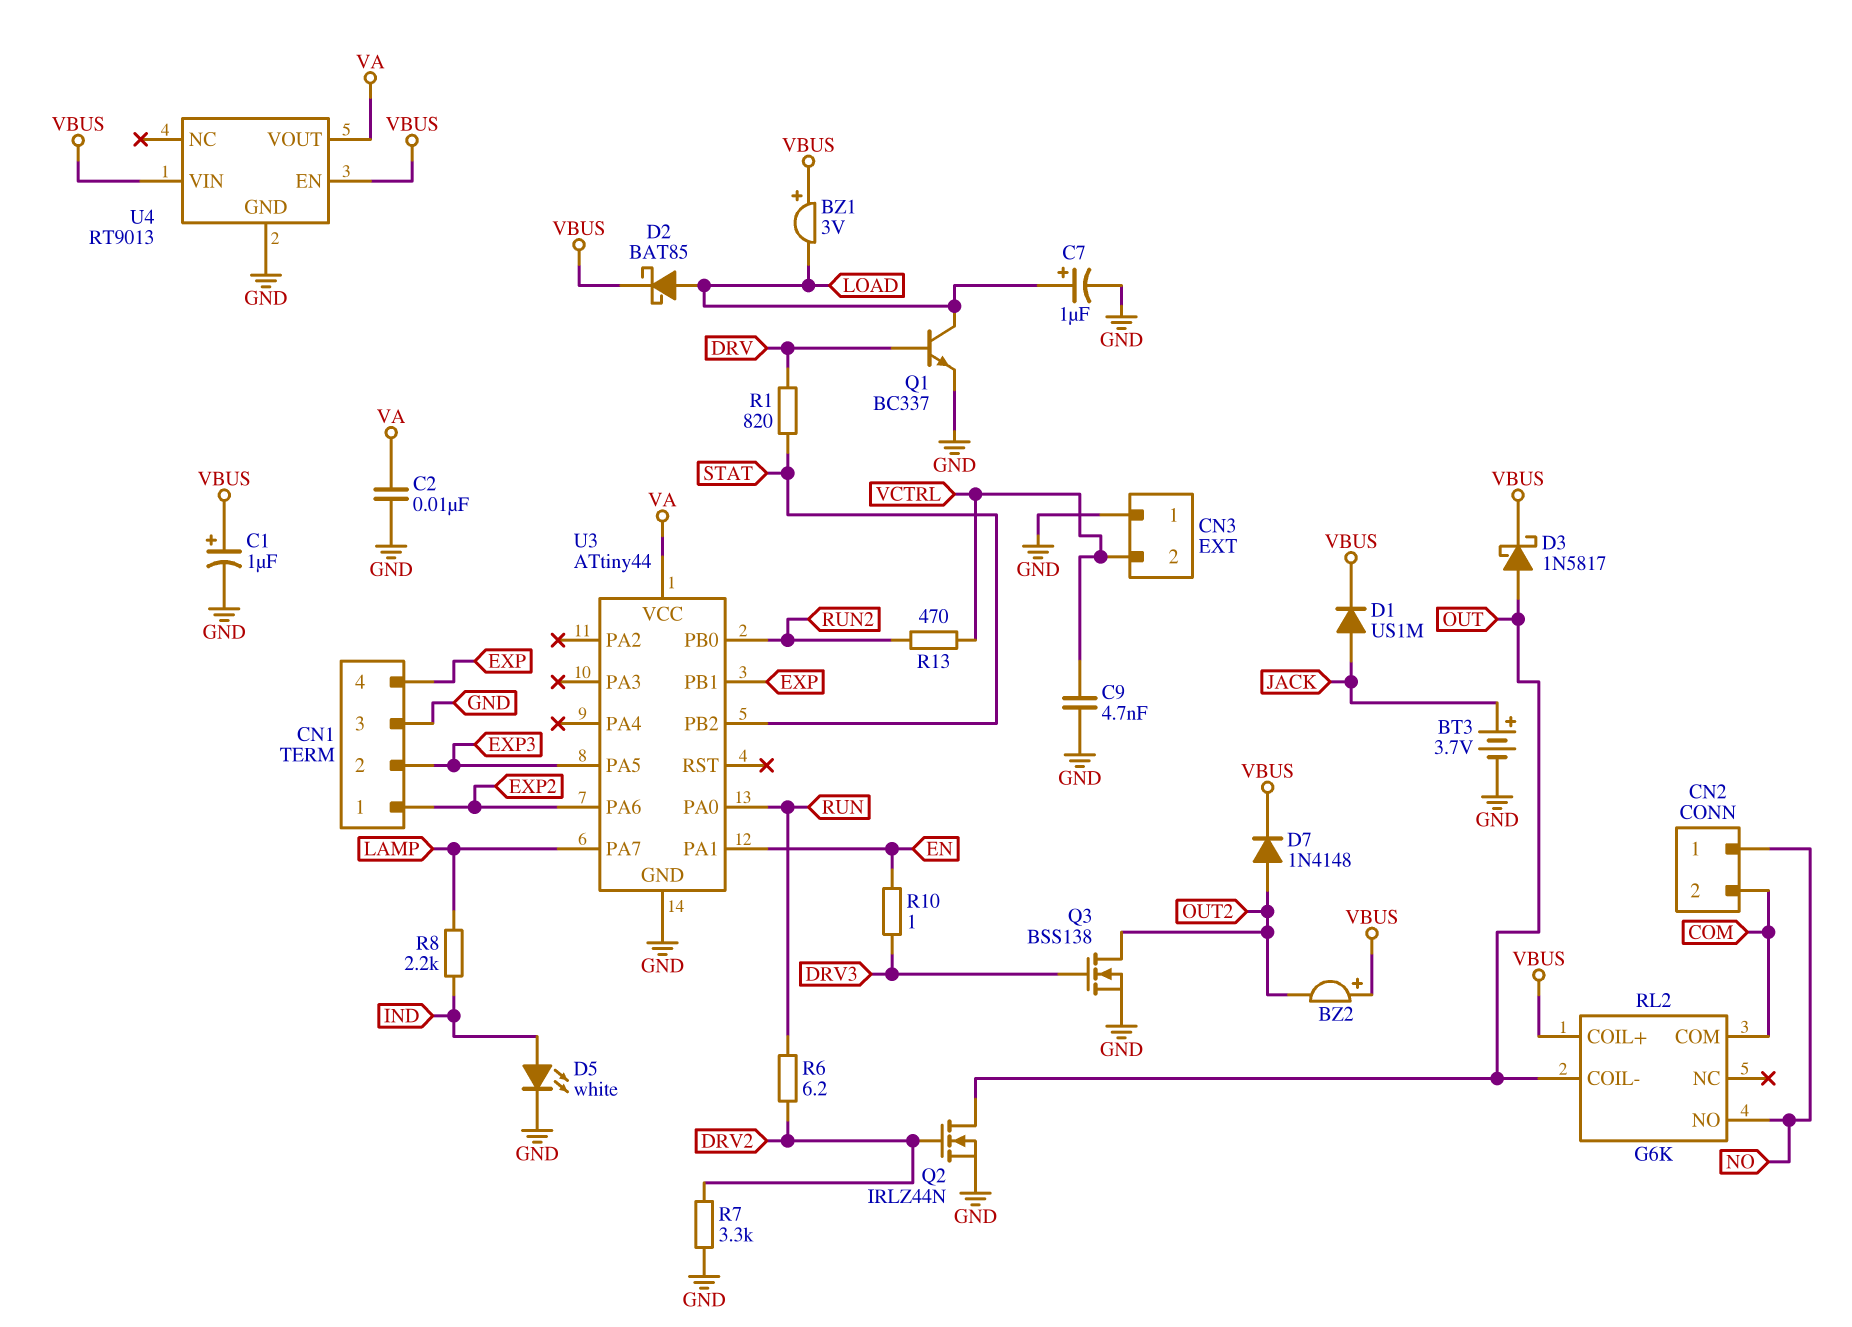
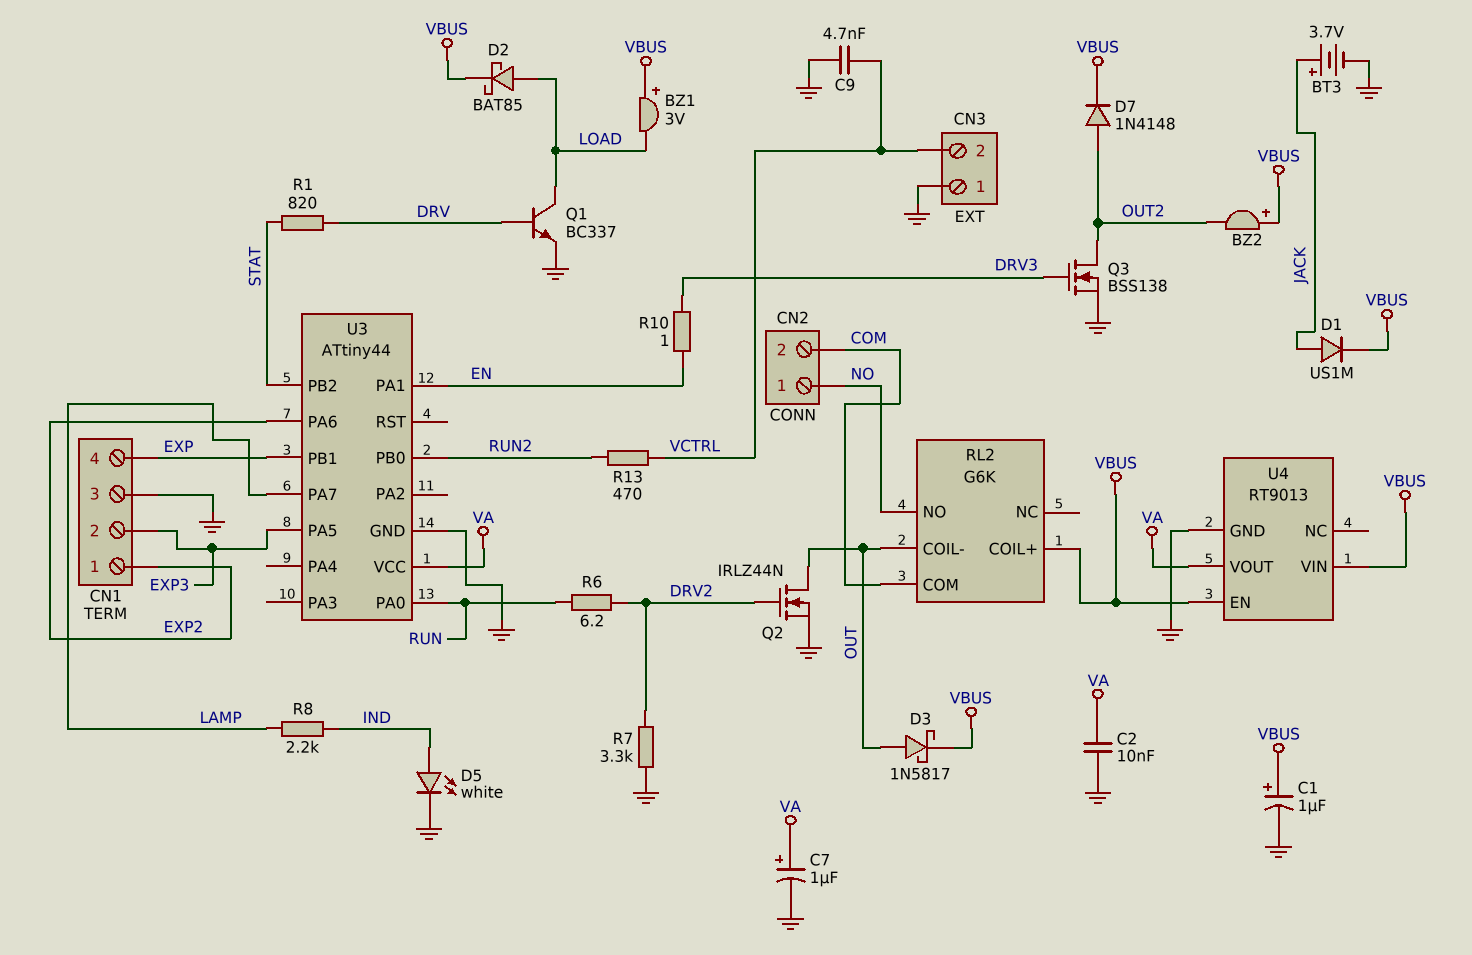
C7: 1uF (plus LOAD, minus GND) -> 1uF (plus VA, minus GND)

